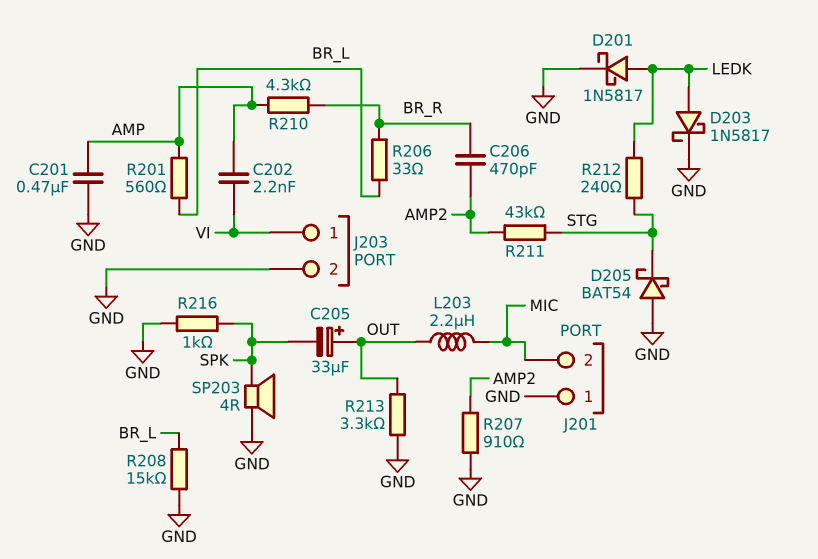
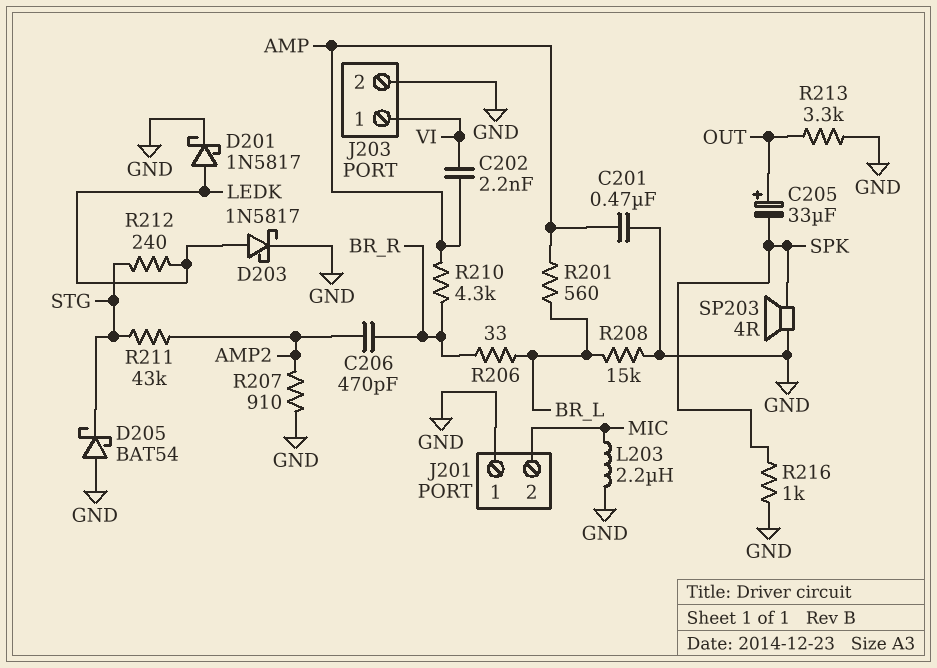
L203: 2.2uH (MIC, OUT) -> 2.2uH (GND, MIC)

